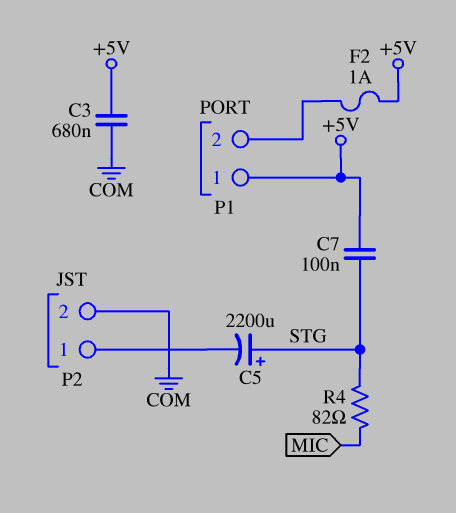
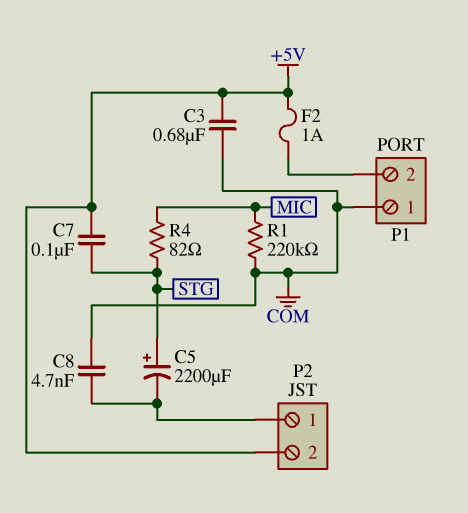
C8: none -> 4.7nF (COM, P2/1)
P1 pin 1: +5V -> COM
P2 pin 2: COM -> +5V
R1: none -> 220k (COM, MIC)

